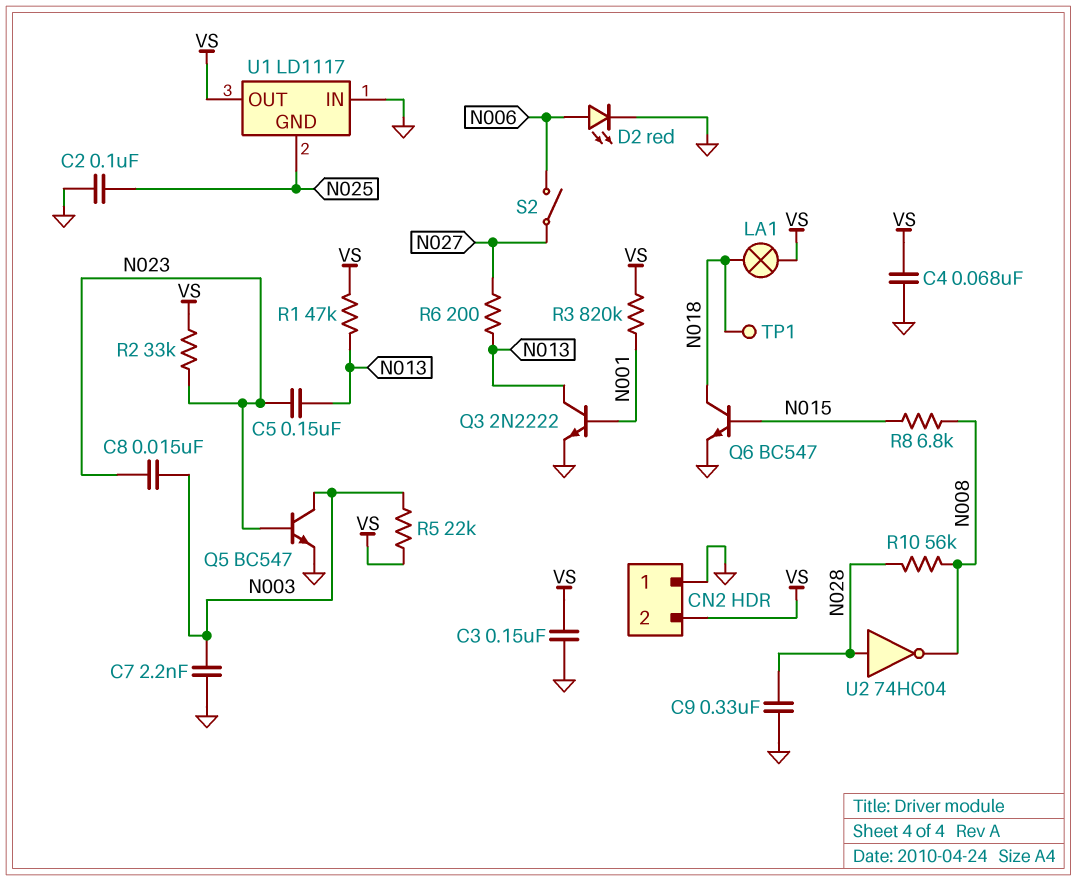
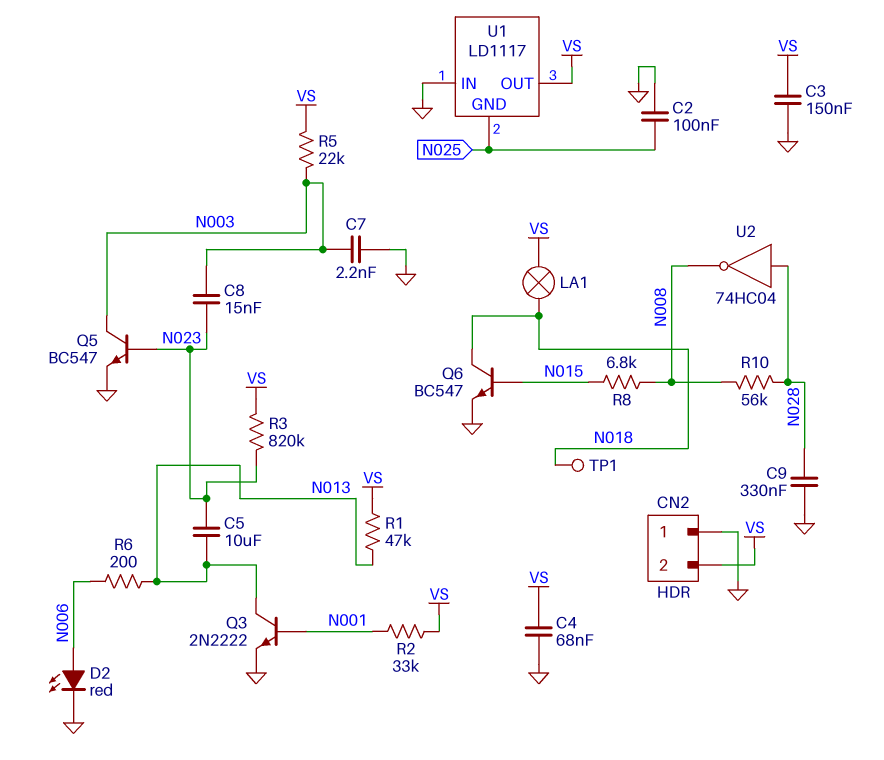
C5: 150nF (N013, N023) -> 10uF (N013, N023)
R2: 33k (N023, VS) -> 33k (N001, VS)
R3: 820k (N001, VS) -> 820k (N023, VS)
R6: 200 (N013, N027) -> 200 (N006, N013)
S2: switch (N006, N027) -> none

